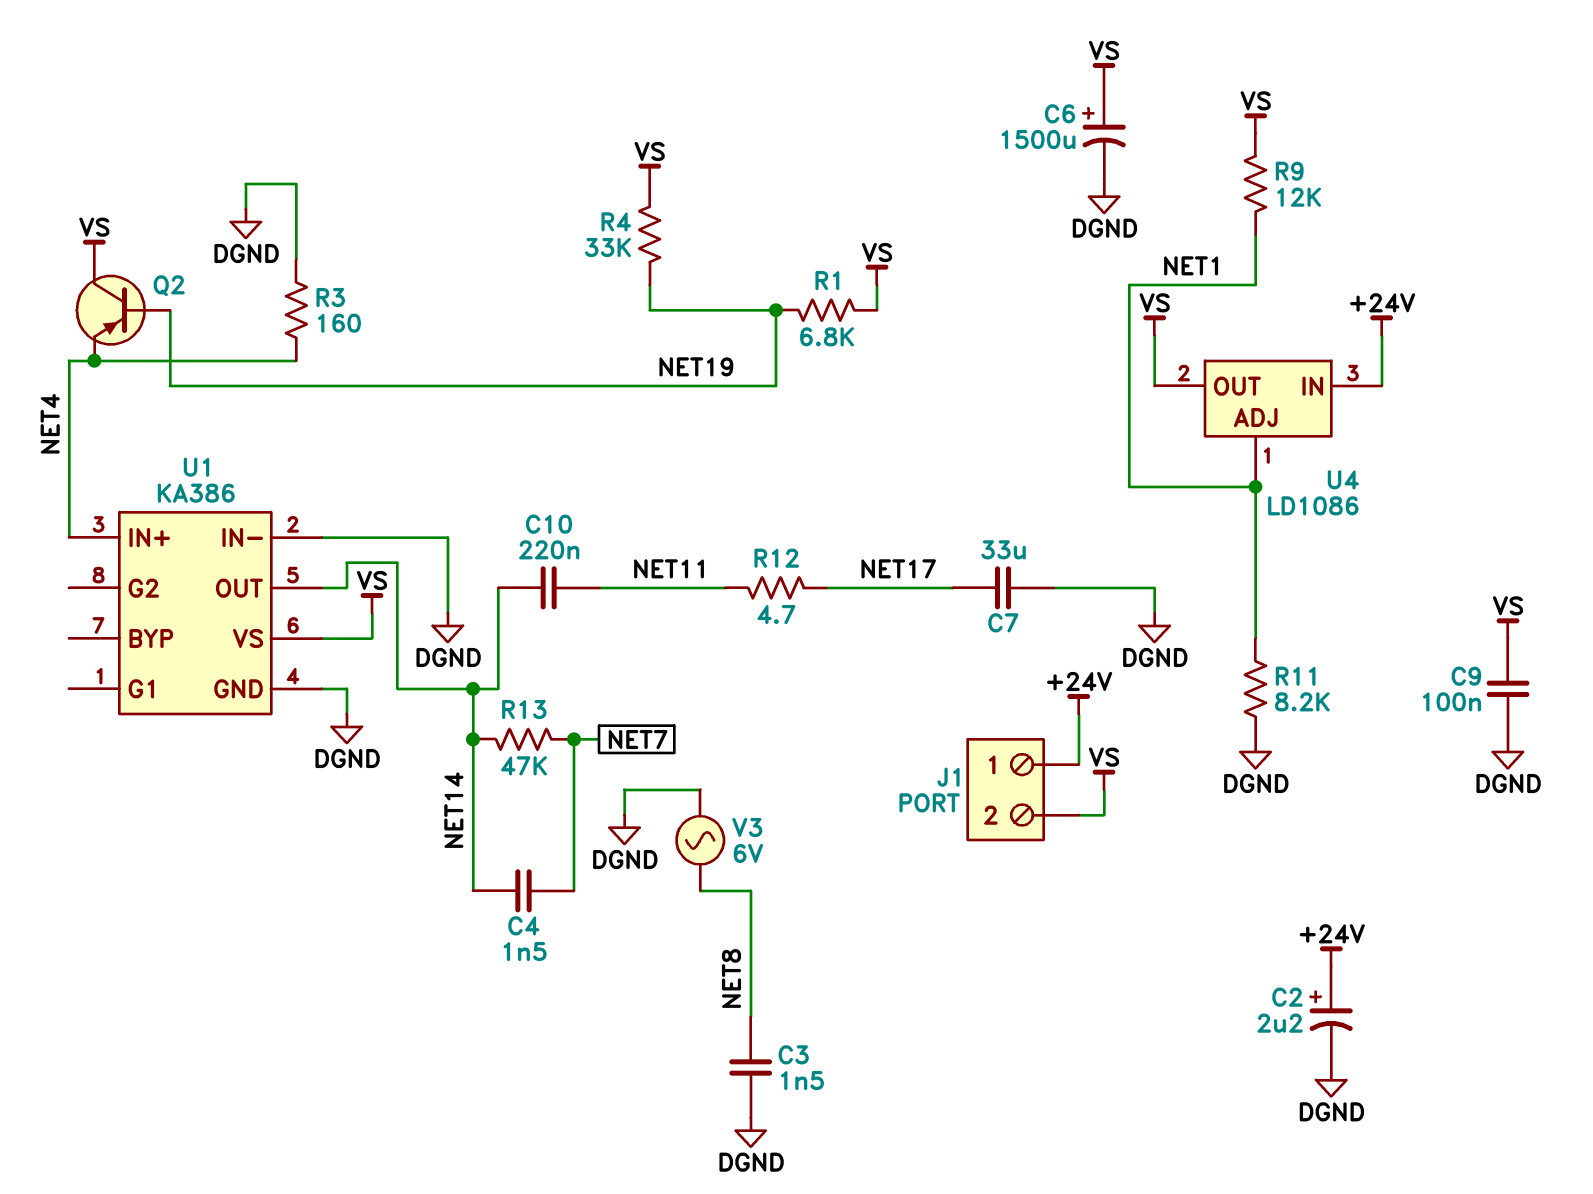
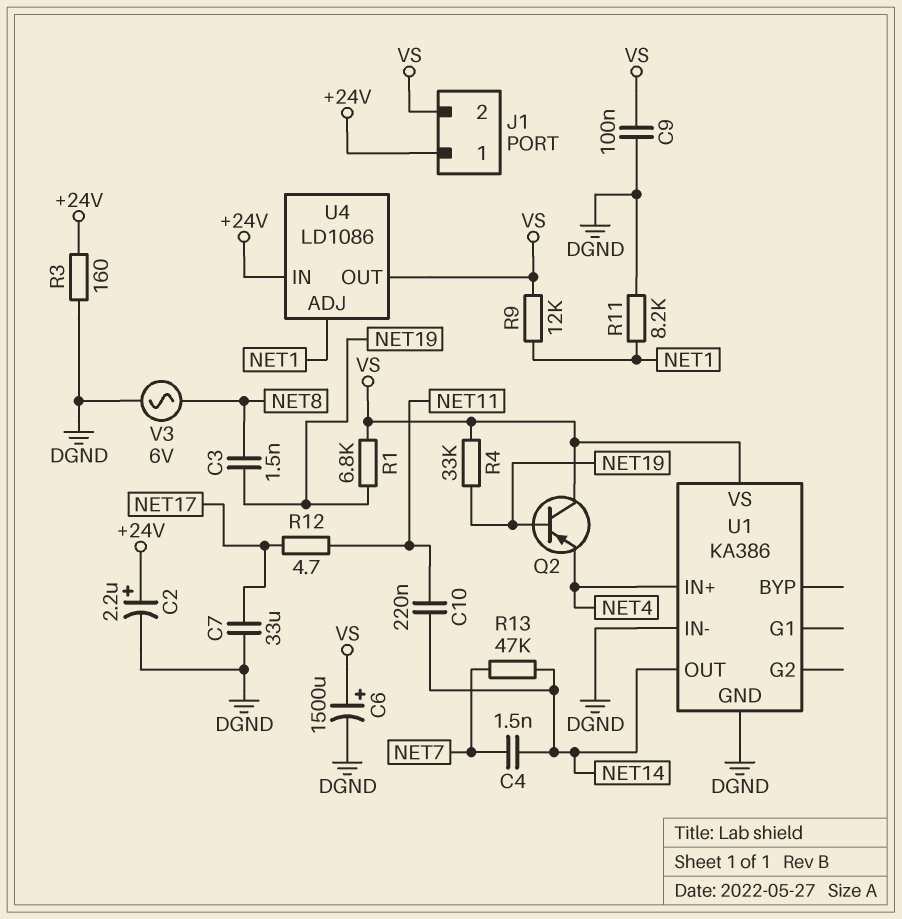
C3: 1.5nF (DGND, NET8) -> 1.5nF (NET8, NET19)
R3: 160 (DGND, NET4) -> 160 (+24V, DGND)

